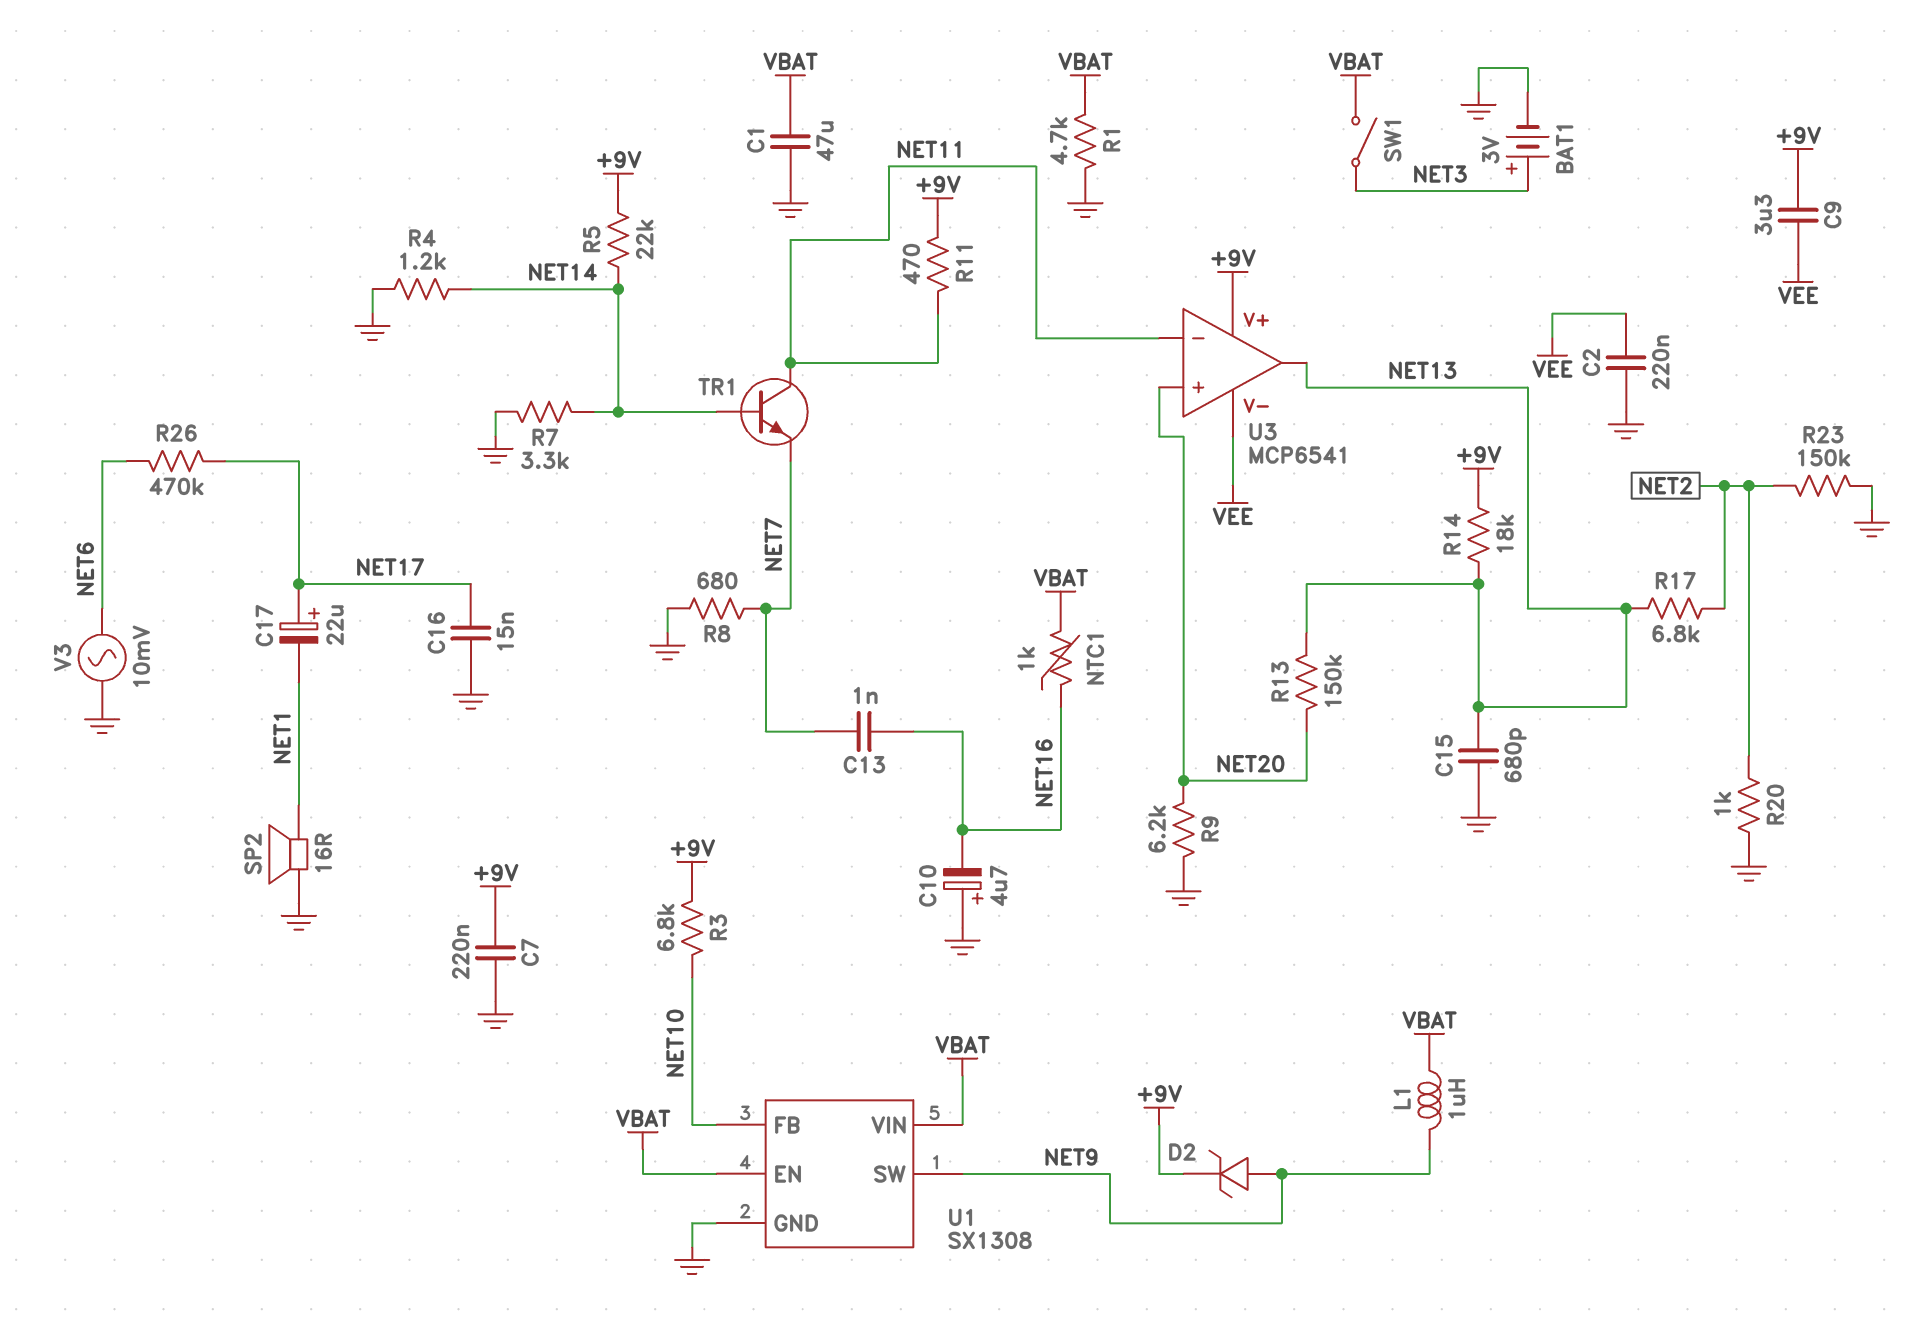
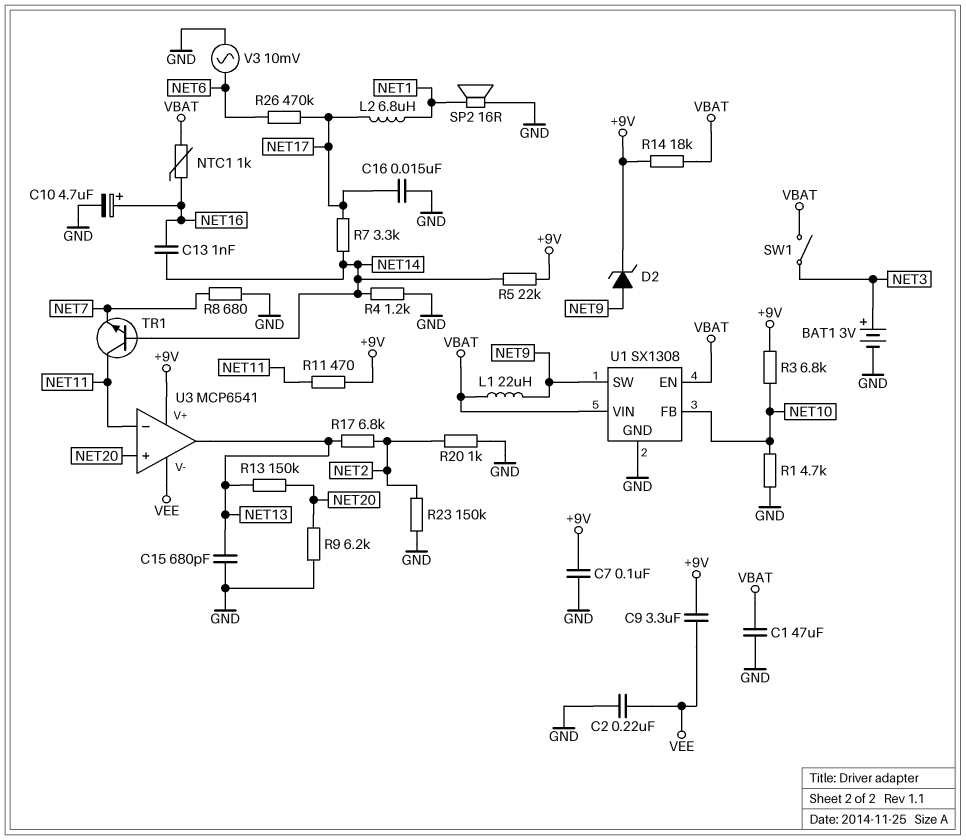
C7: 220nF (+9V, GND) -> 100nF (+9V, GND)
C10: 4.7uF (plus GND, minus NET16) -> 4.7uF (plus NET16, minus GND)
C13: 1nF (NET7, NET16) -> 1nF (NET14, NET16)
C17: 22uF (plus NET17, minus NET1) -> none
L1: 1uH (NET9, VBAT) -> 22uH (NET9, VBAT)
L2: none -> 6.8uH (NET1, NET17)
R1: 4.7k (GND, VBAT) -> 4.7k (GND, NET10)
R7: 3.3k (GND, NET14) -> 3.3k (NET14, NET17)
R14: 18k (+9V, NET13) -> 18k (+9V, VBAT)

